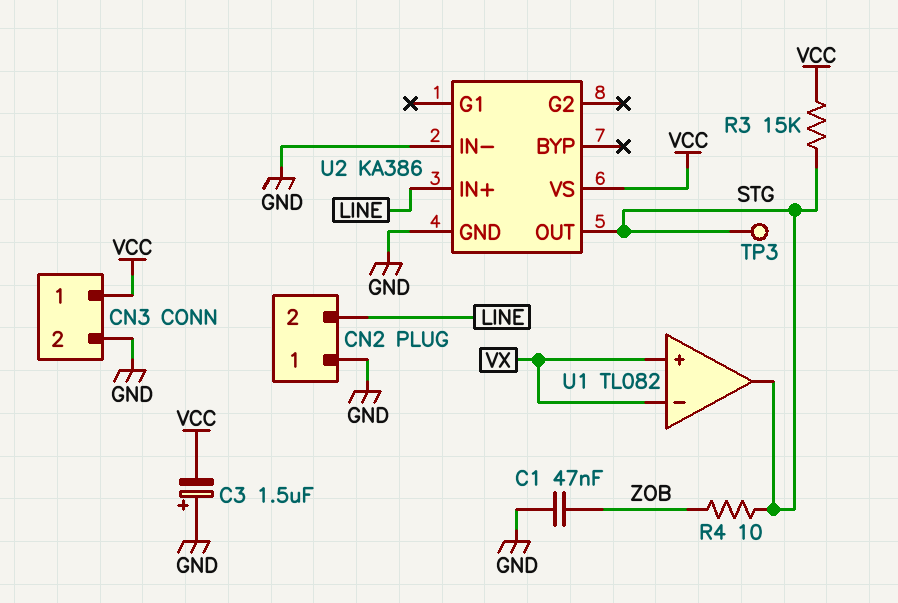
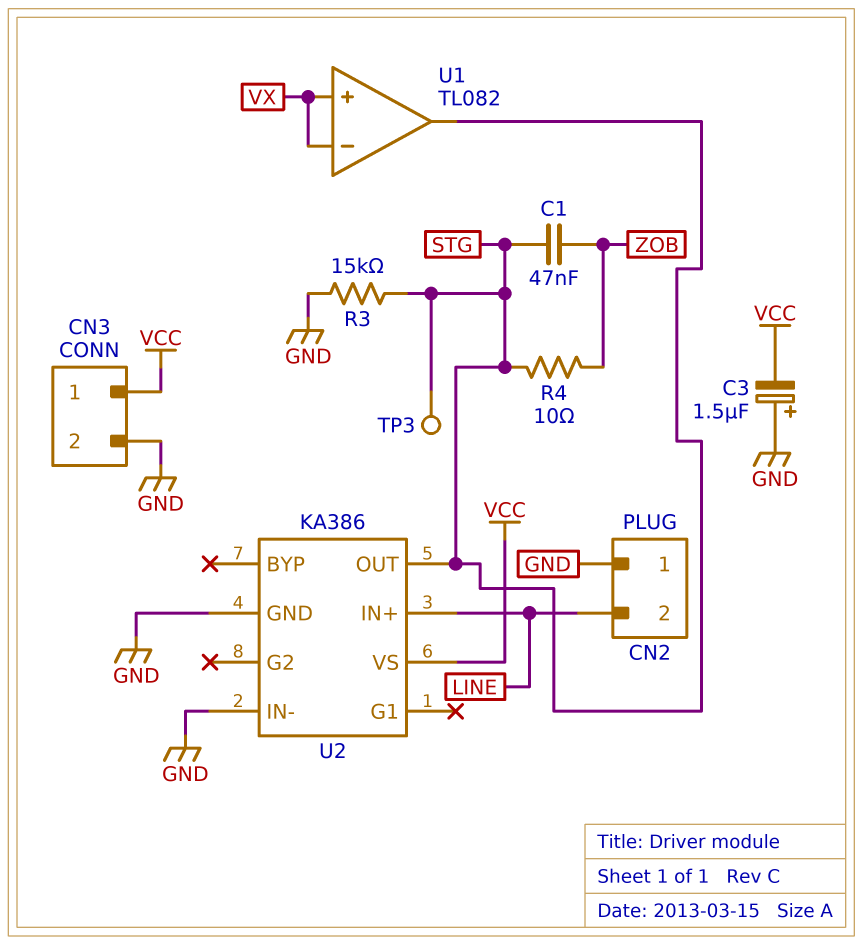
C1: 47nF (GND, ZOB) -> 47nF (STG, ZOB)
R3: 15k (STG, VCC) -> 15k (GND, STG)

